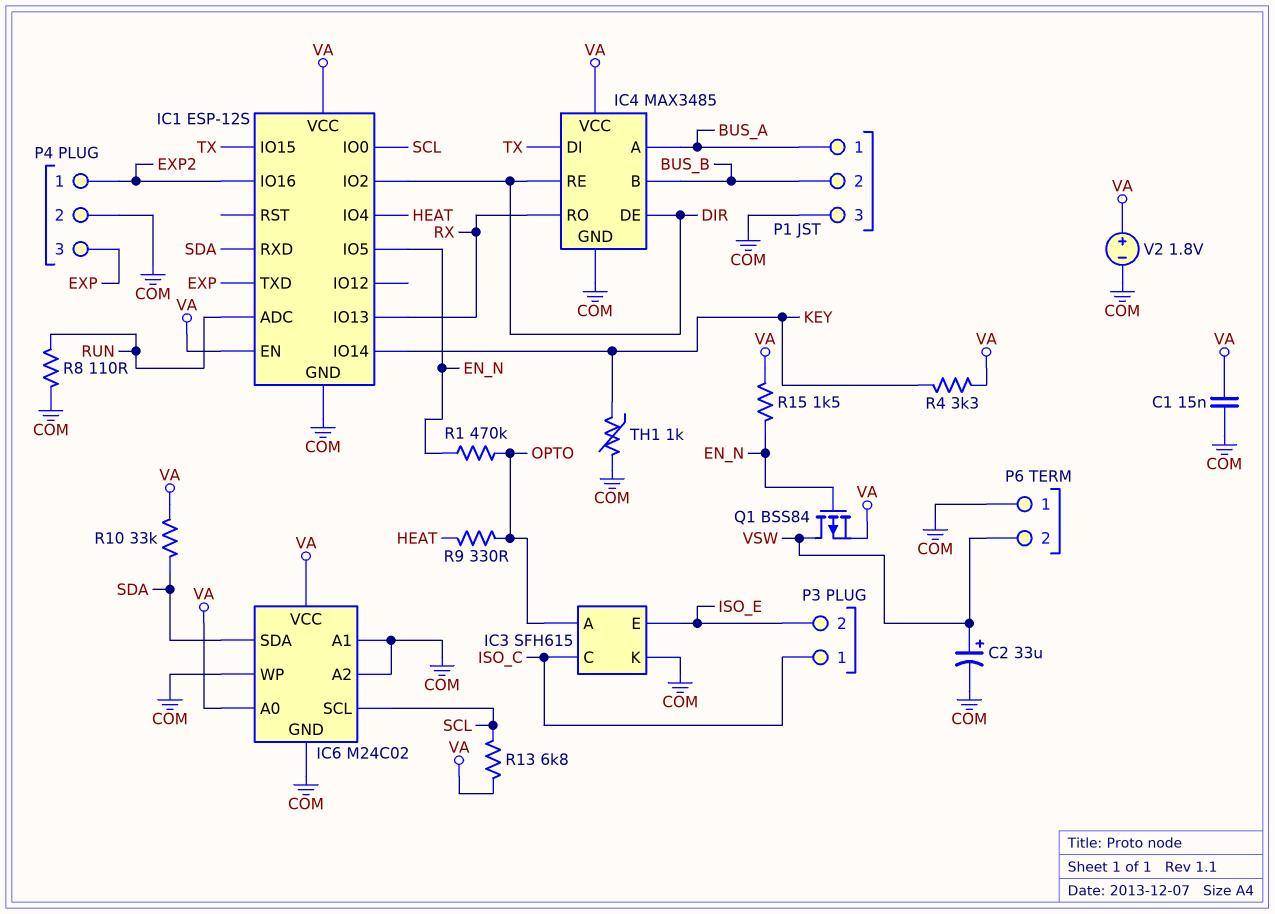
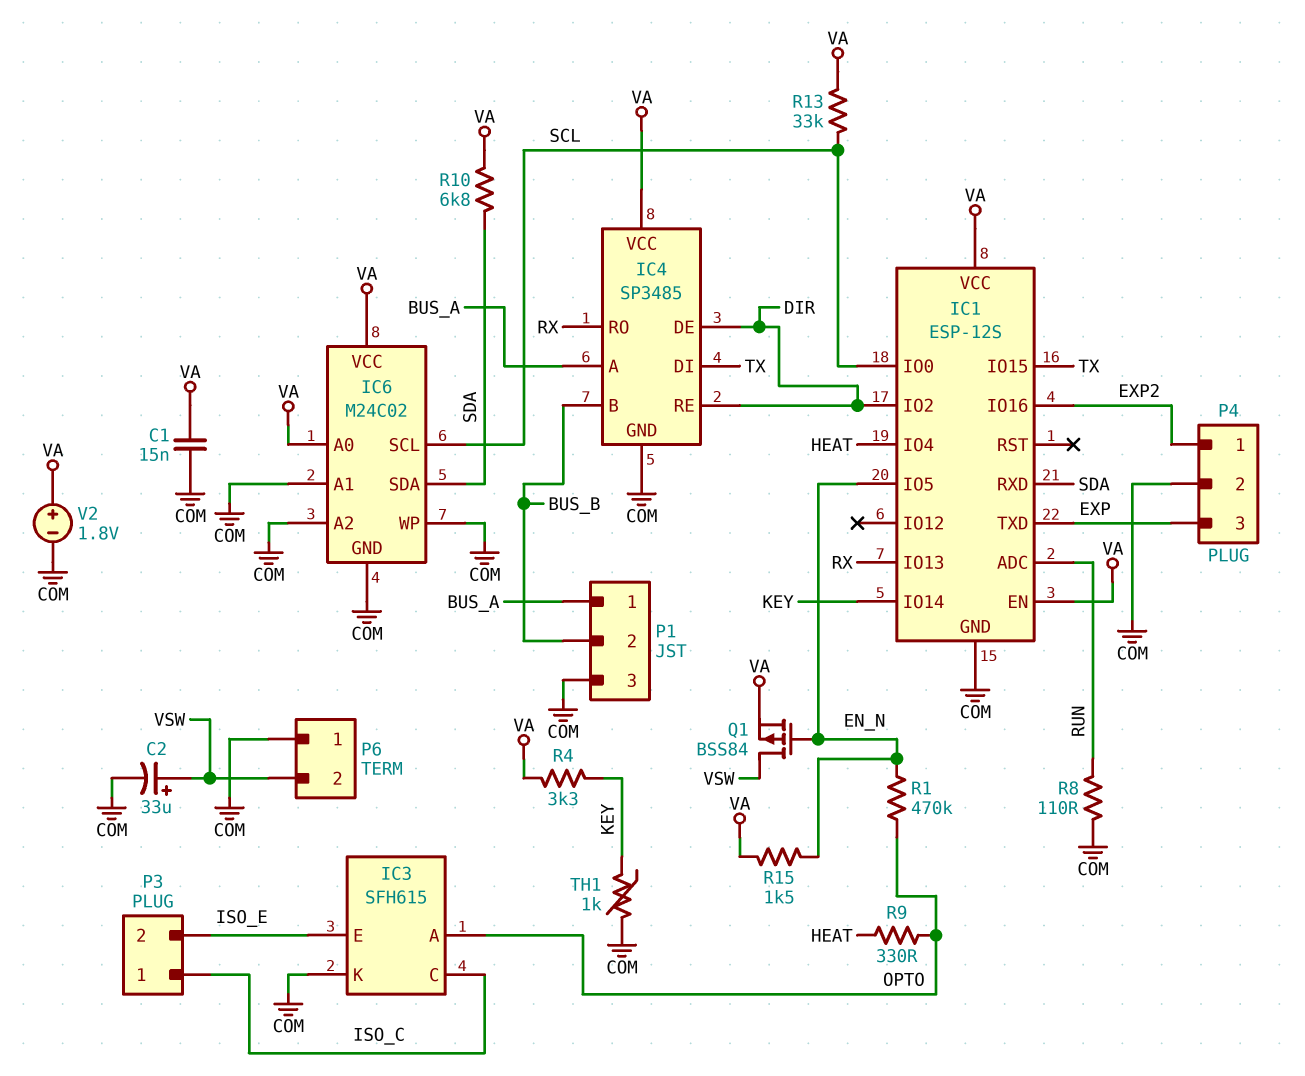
IC4: MAX3485 -> SP3485
R10: 33k (SDA, VA) -> 6.8k (SDA, VA)
R13: 6.8k (SCL, VA) -> 33k (SCL, VA)

